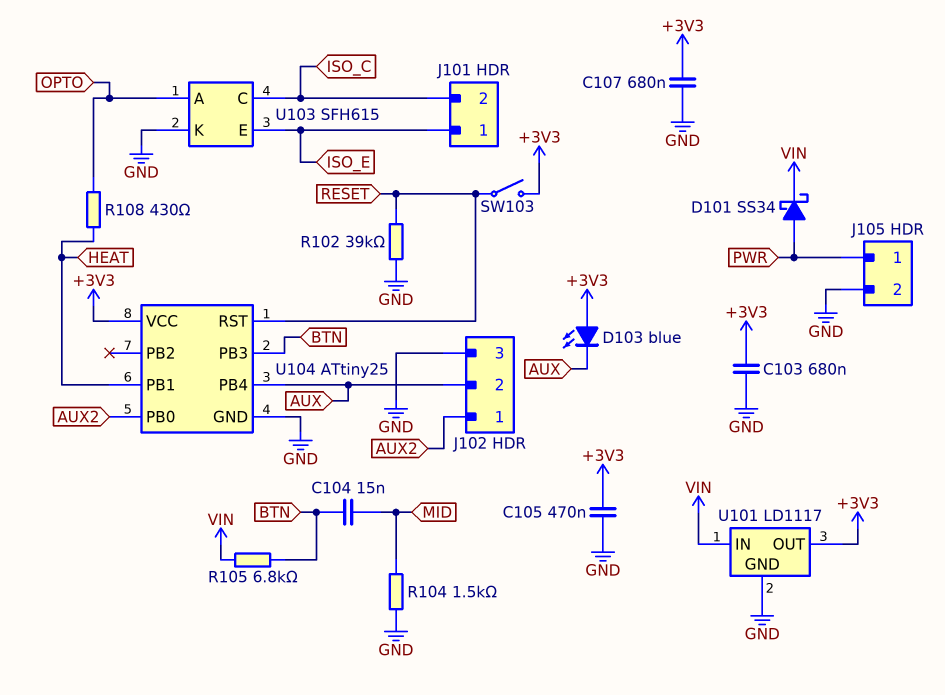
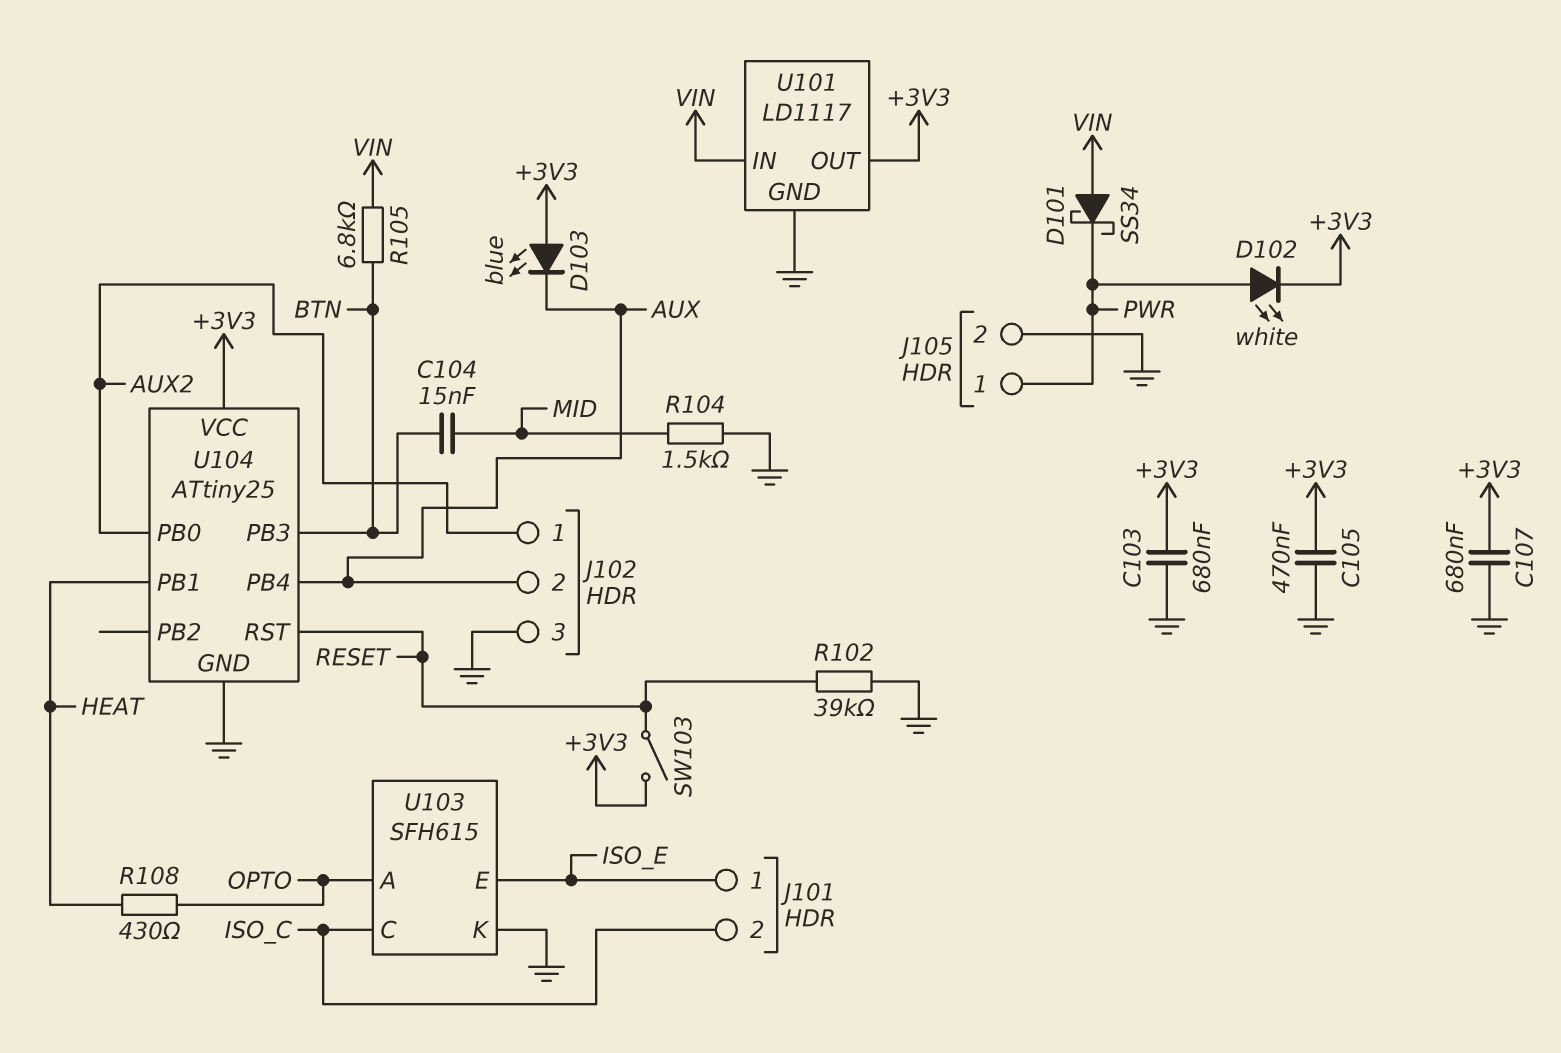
D101: schottky SS34 (A PWR, K VIN) -> schottky SS34 (A VIN, K PWR)
D102: none -> LED white (A PWR, K +3V3)

